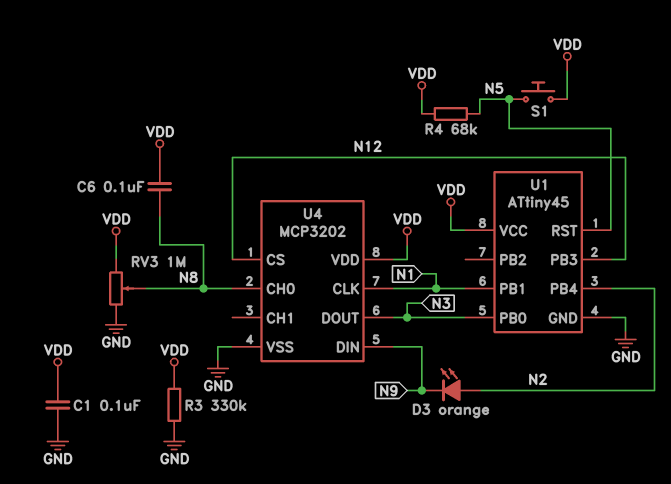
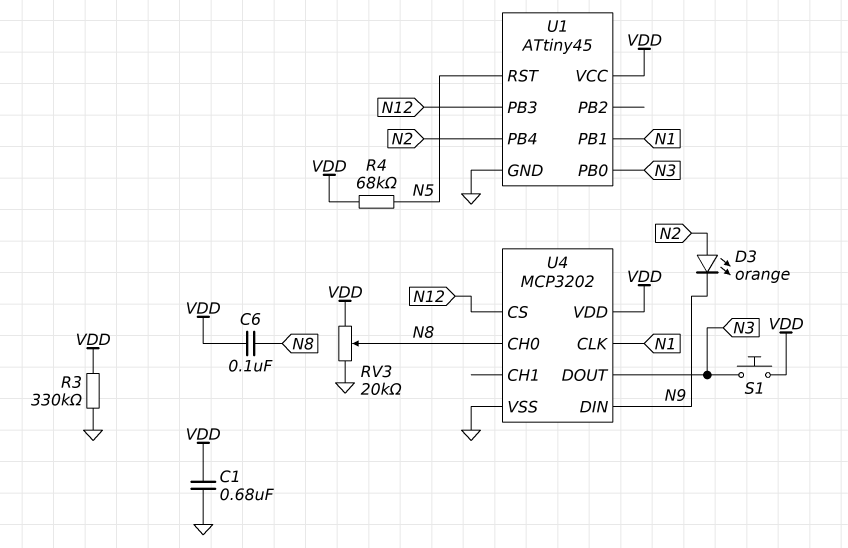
C1: 100nF (GND, VDD) -> 680nF (GND, VDD)
RV3: 1M (GND, VDD, wiper N8) -> 20k (GND, VDD, wiper N8)
S1: button (N5, VDD) -> button (N3, VDD)

